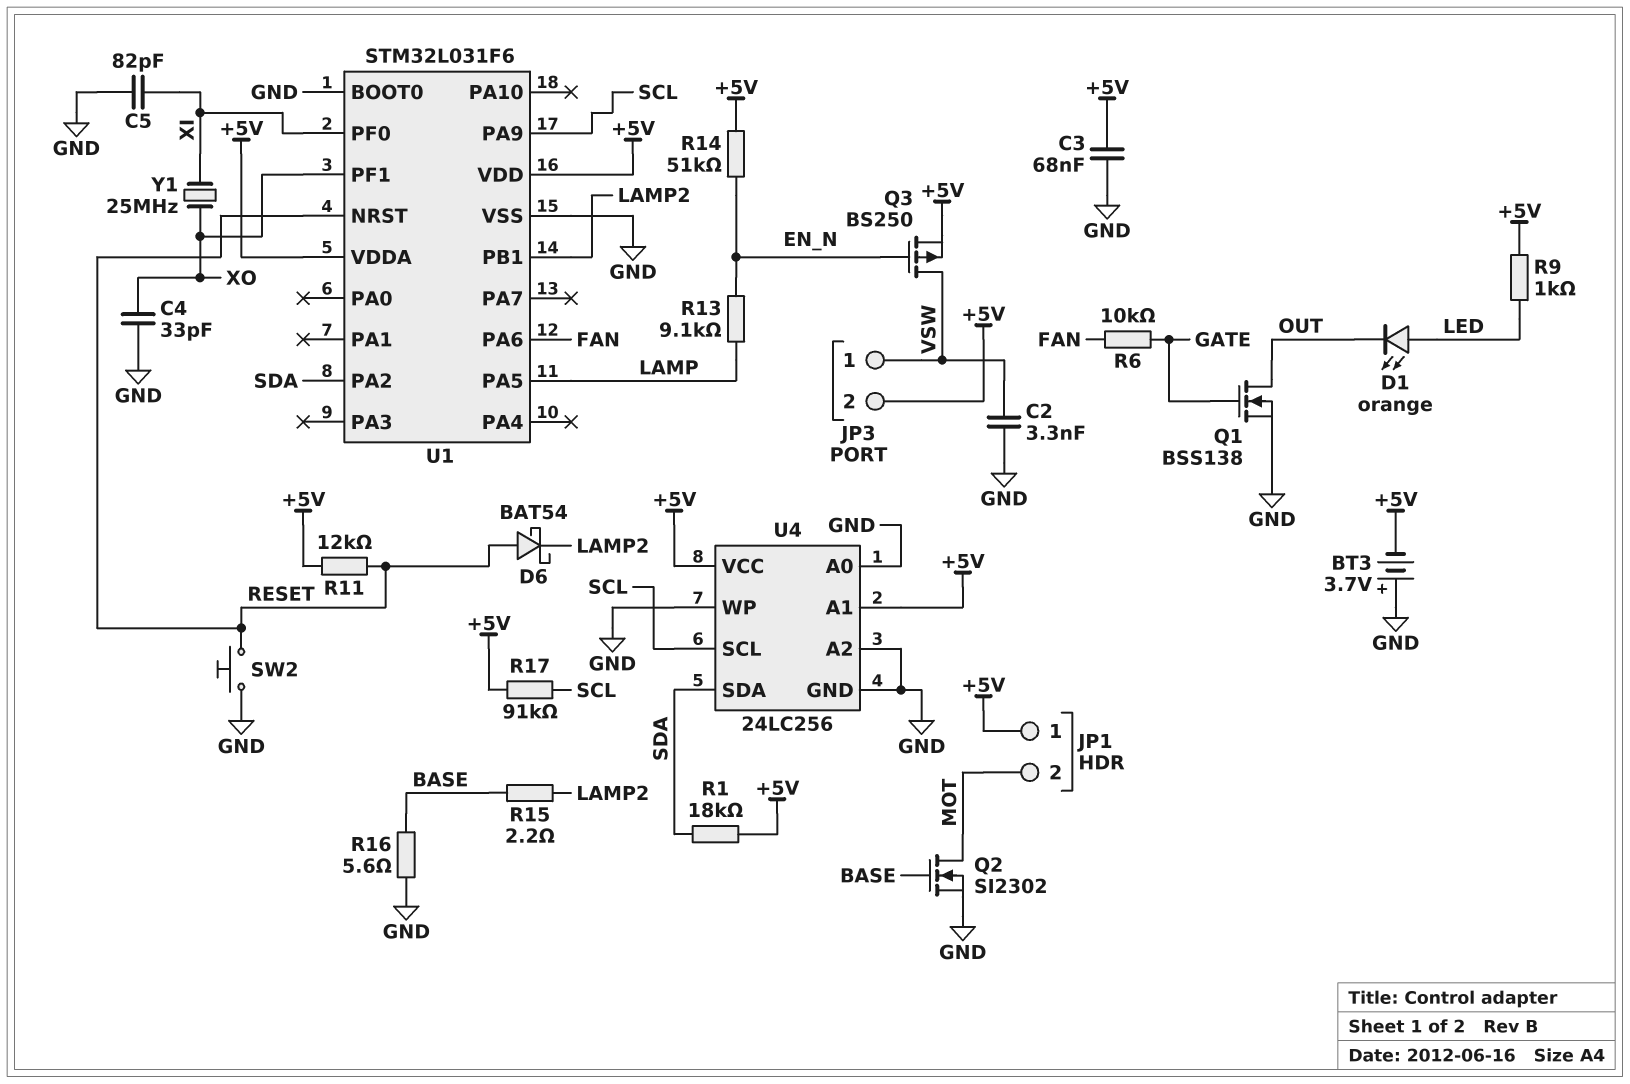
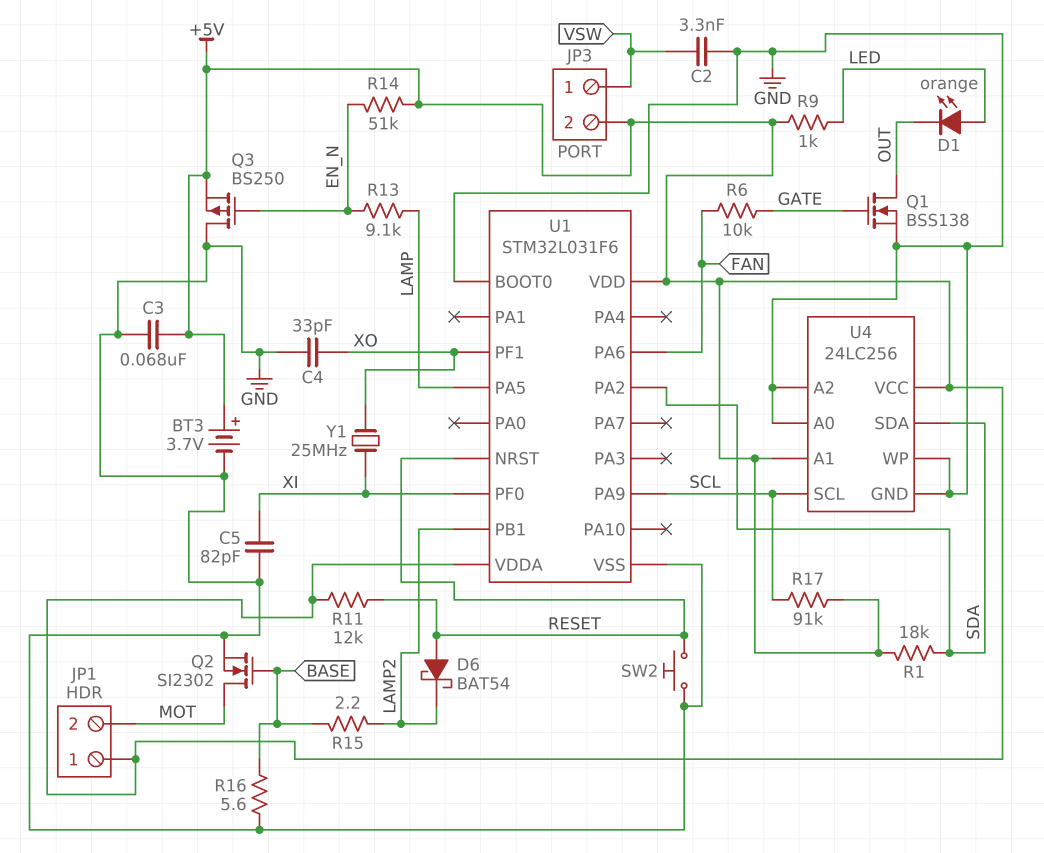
BT3: 3.7V (plus GND, minus +5V) -> 3.7V (plus +5V, minus GND)
Q3: PMOS BS250 (G EN_N, D VSW, S +5V) -> PMOS BS250 (G EN_N, D GND, S +5V)

